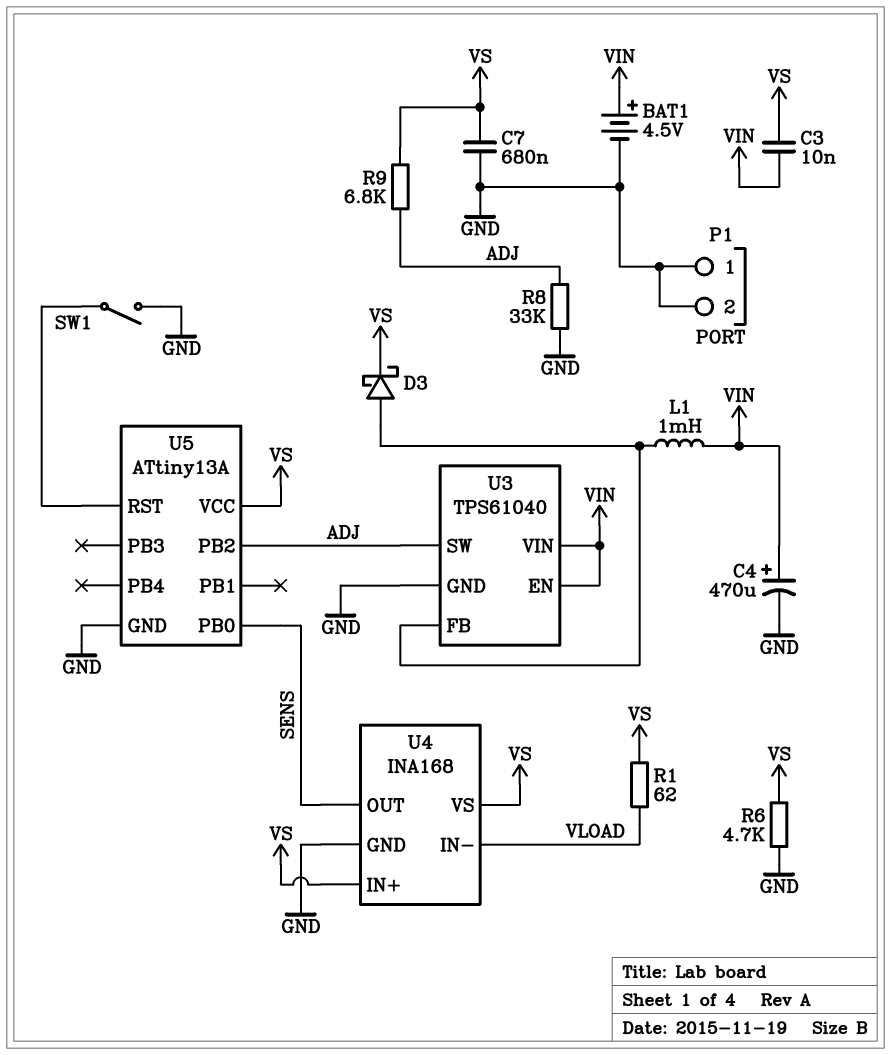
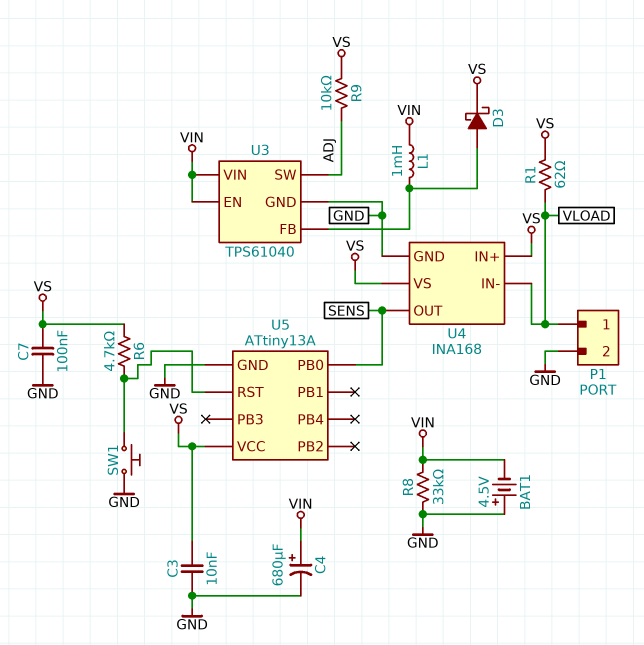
BAT1: 4.5V (plus VIN, minus GND) -> 4.5V (plus GND, minus VIN)
C3: 10nF (VIN, VS) -> 10nF (GND, VS)
C4: 470uF (plus VIN, minus GND) -> 680uF (plus VIN, minus GND)
C7: 680nF (GND, VS) -> 100nF (GND, VS)
P1 pin 1: GND -> VLOAD
R6: 4.7k (GND, VS) -> 4.7k (U5/RST, VS)
R8: 33k (ADJ, GND) -> 33k (GND, VIN)
R9: 6.8k (ADJ, VS) -> 10k (ADJ, VS)
SW1: switch (GND, U5/RST) -> button (GND, U5/RST)
U5 pin PB2: ADJ -> none

